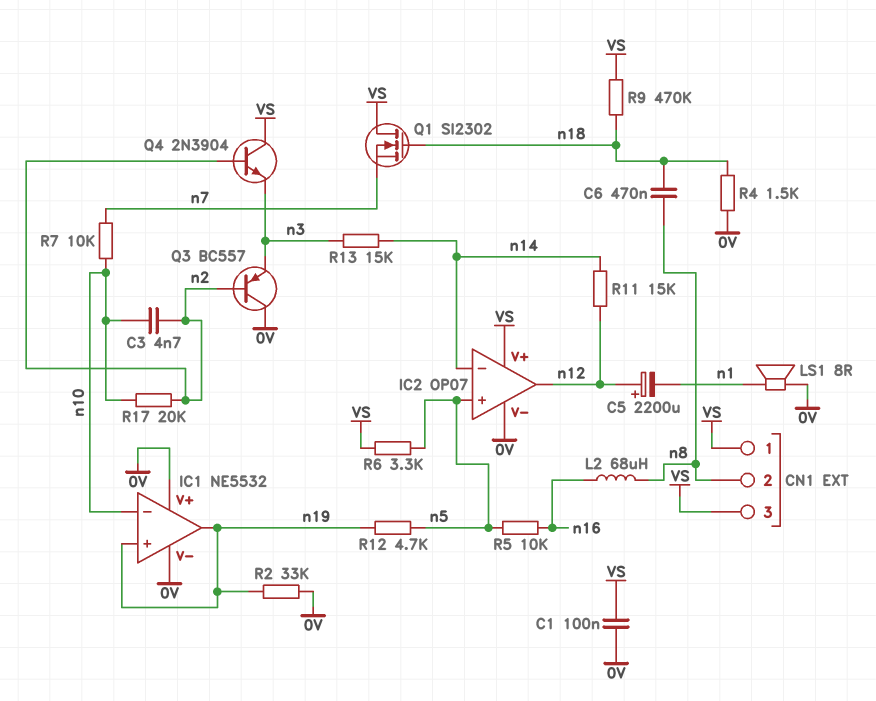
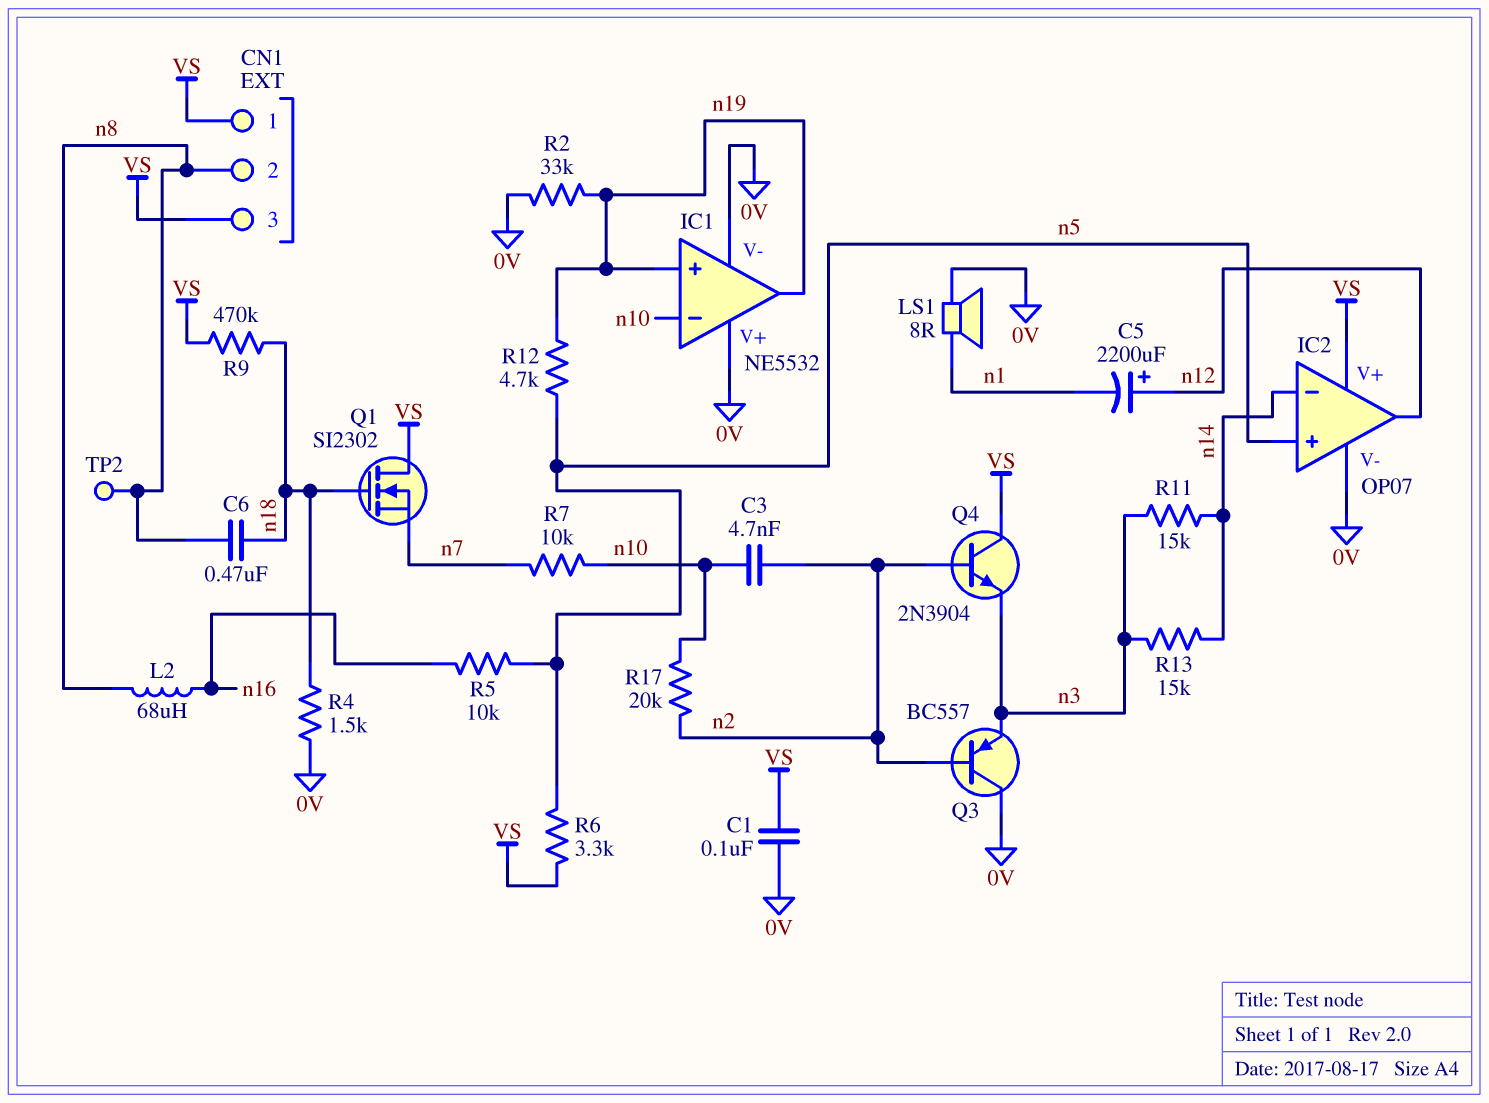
R11: 15k (n12, n14) -> 15k (n3, n14)
TP2: none -> test point (n8)

